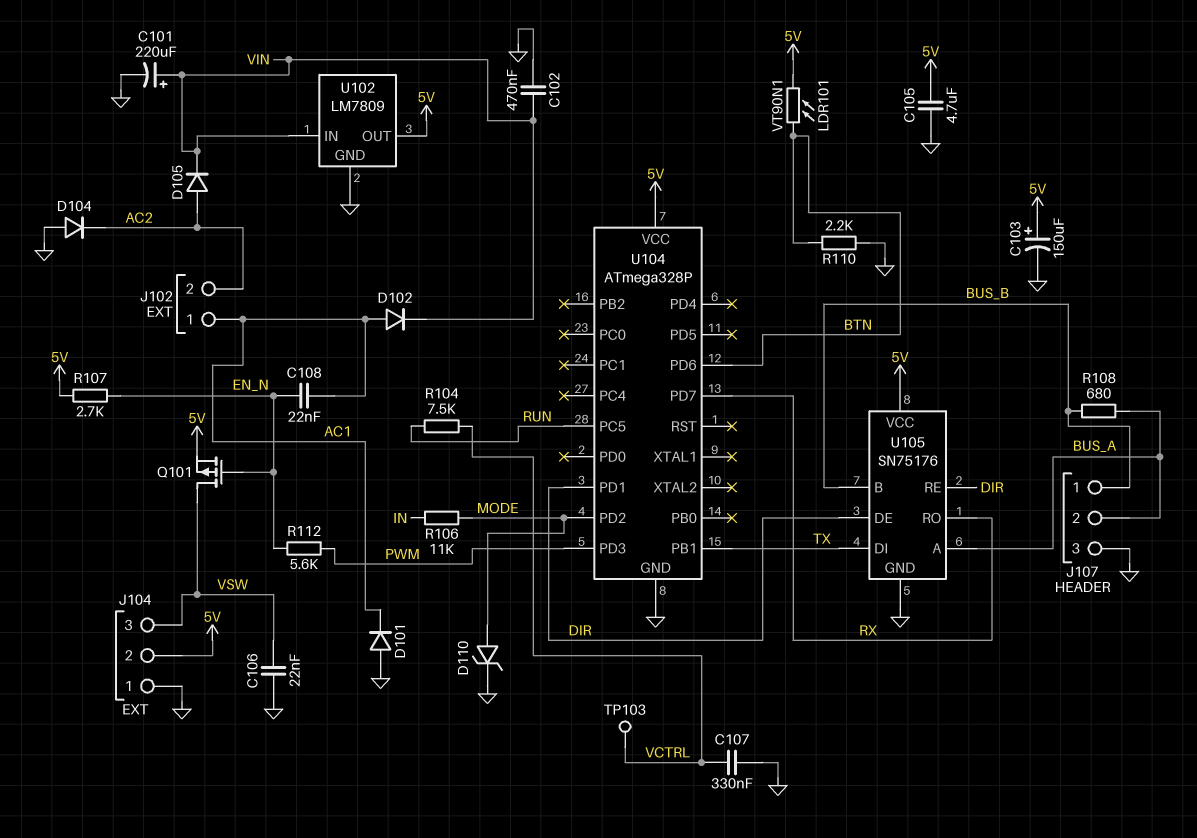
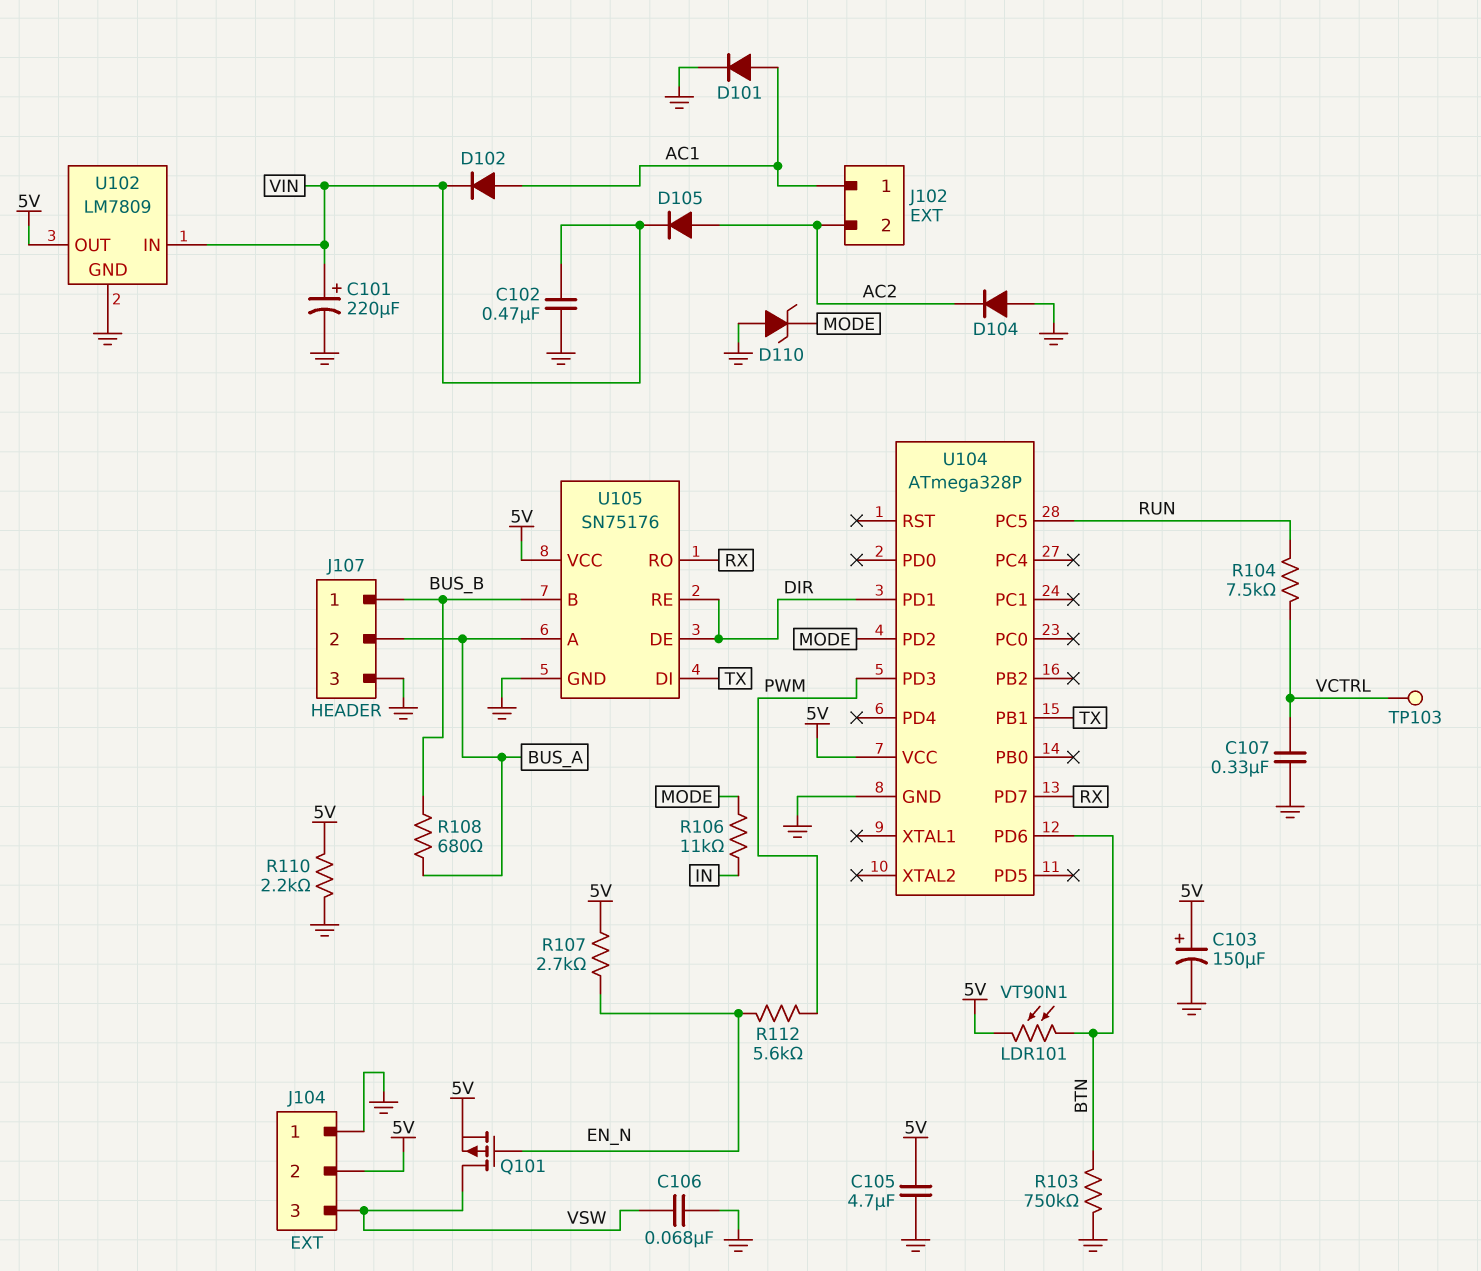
C106: 22nF (GND, VSW) -> 68nF (GND, VSW)
C108: 22nF (AC1, EN_N) -> none
D101: diode (A GND, K AC1) -> diode (A AC1, K GND)
D110: zener (A MODE, K GND) -> zener (A GND, K MODE)
R103: none -> 750k (BTN, GND)
R110: 2.2k (BTN, GND) -> 2.2k (5V, GND)

